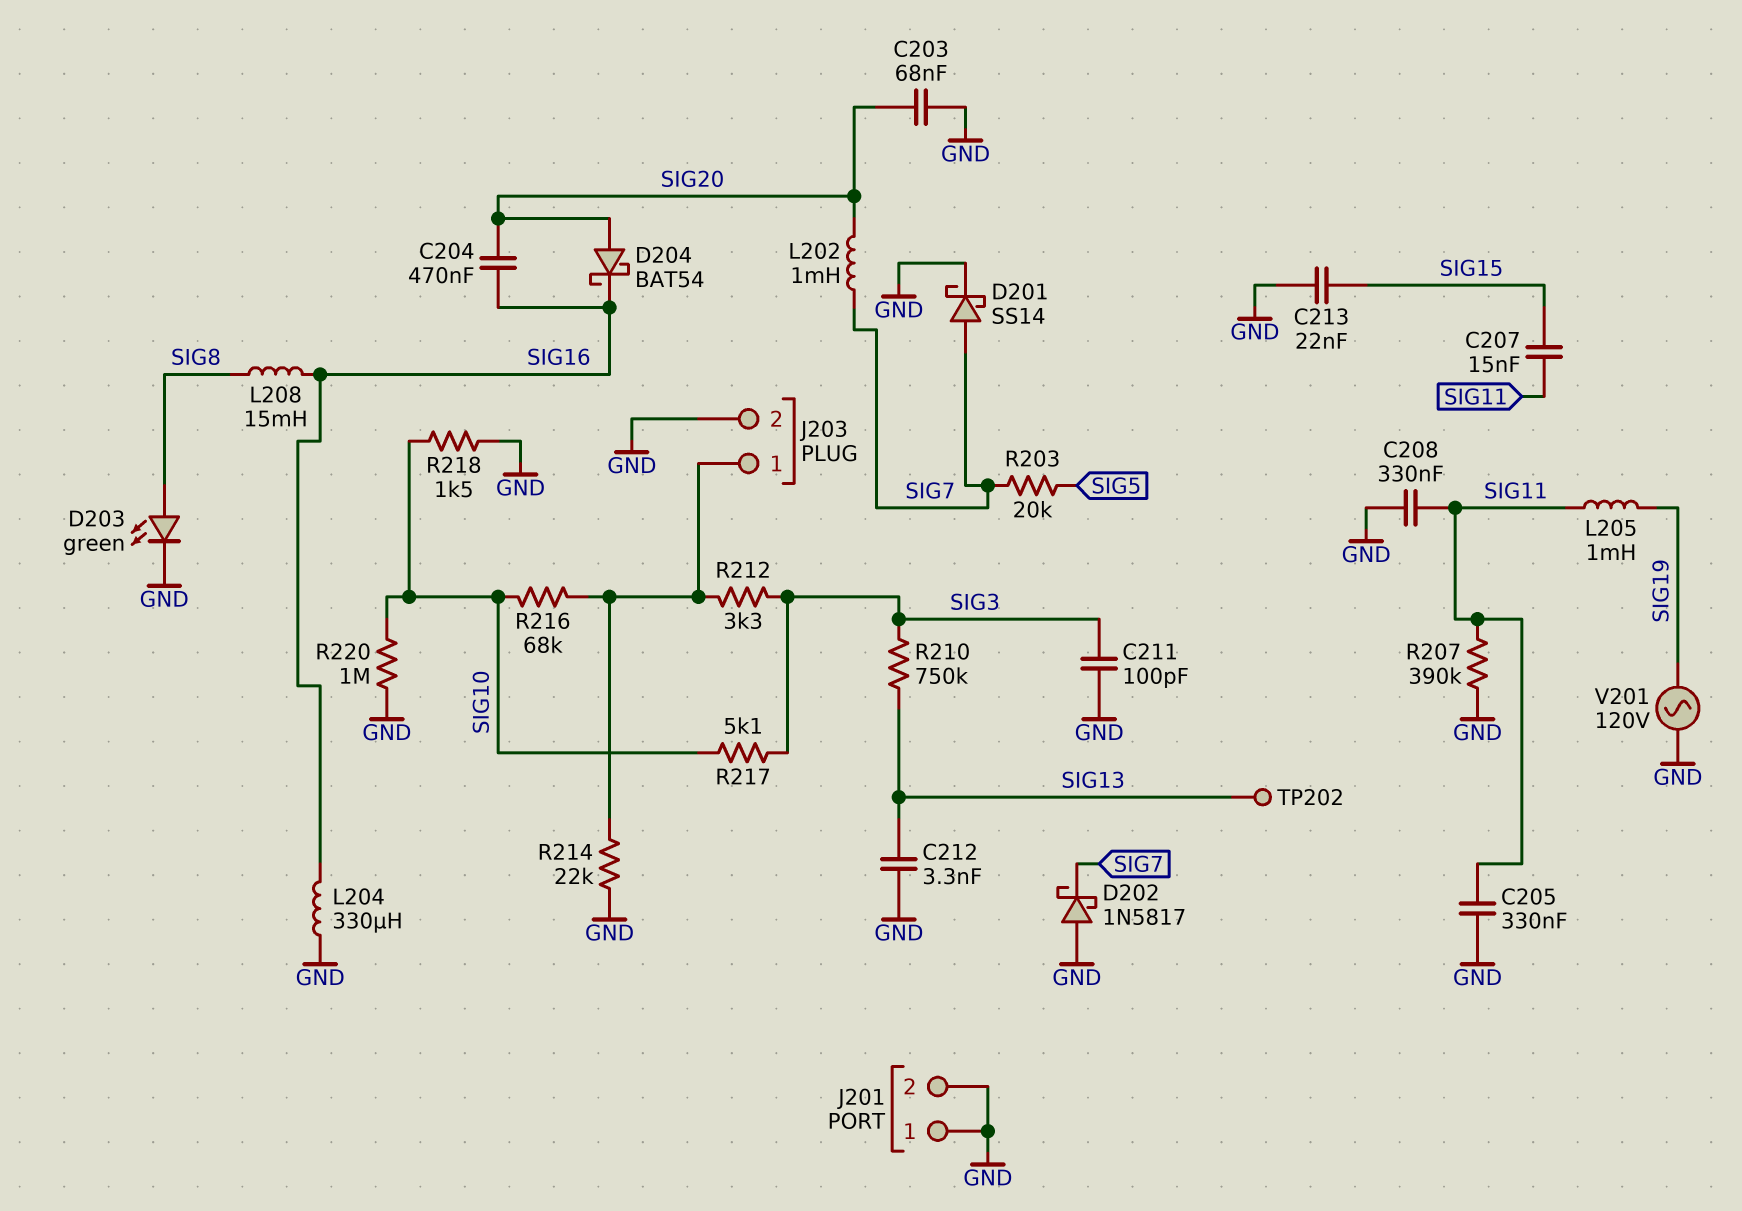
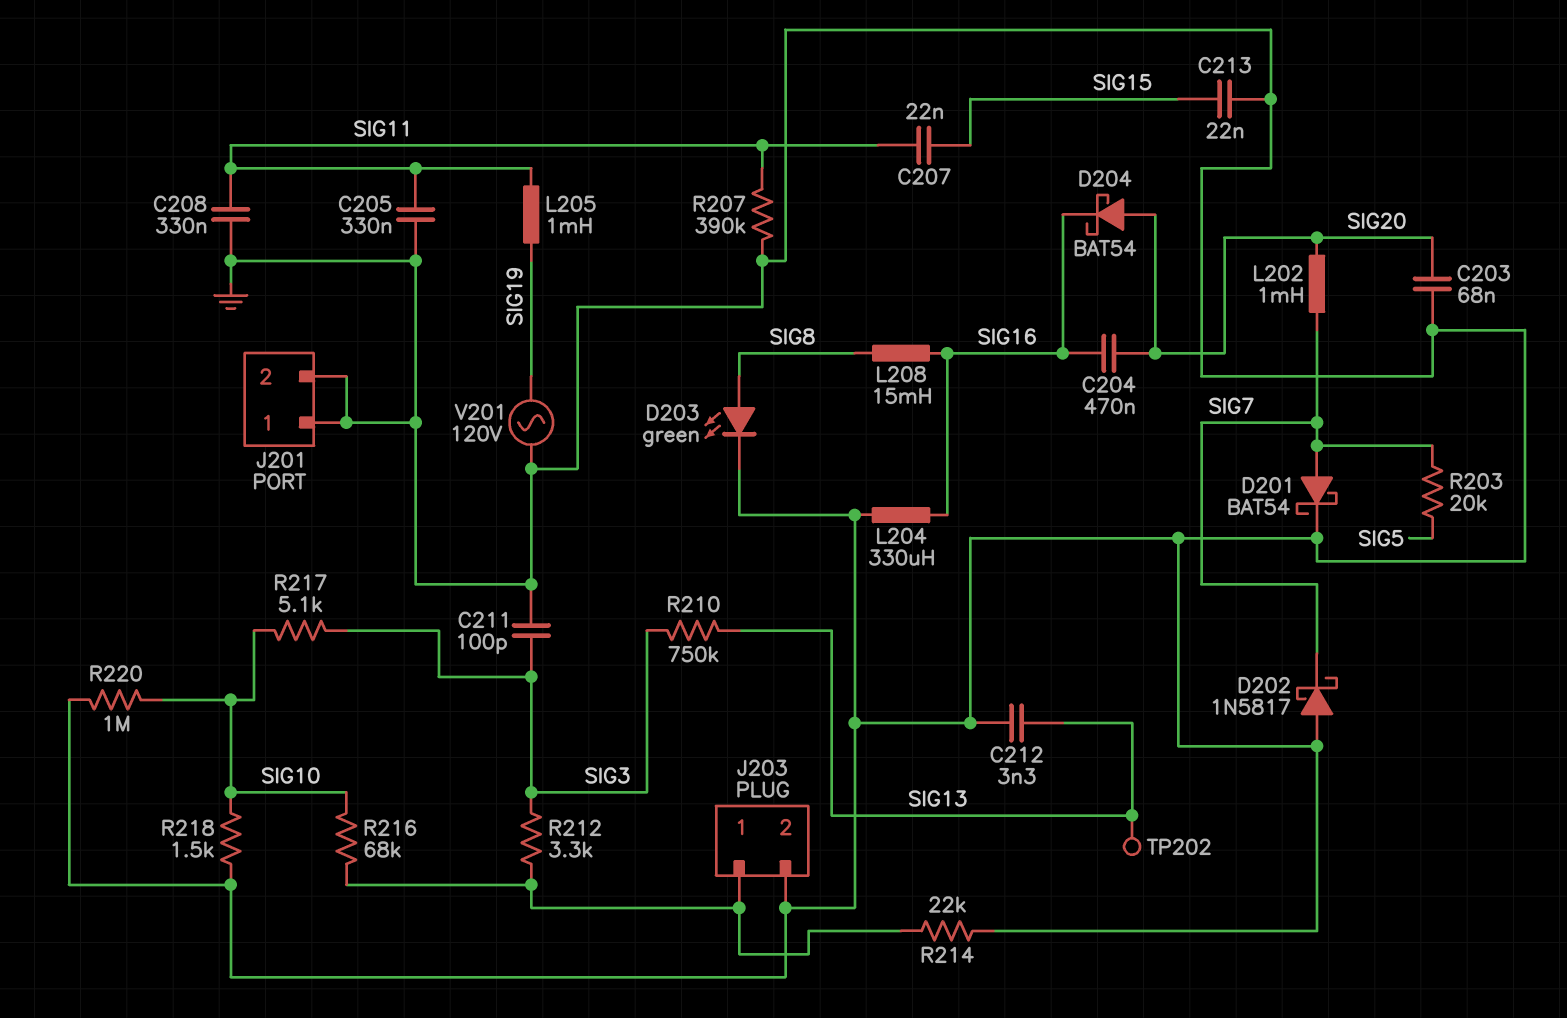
C207: 15nF (SIG11, SIG15) -> 22nF (SIG11, SIG15)
D201: schottky SS14 (A SIG7, K GND) -> schottky BAT54 (A SIG7, K GND)

